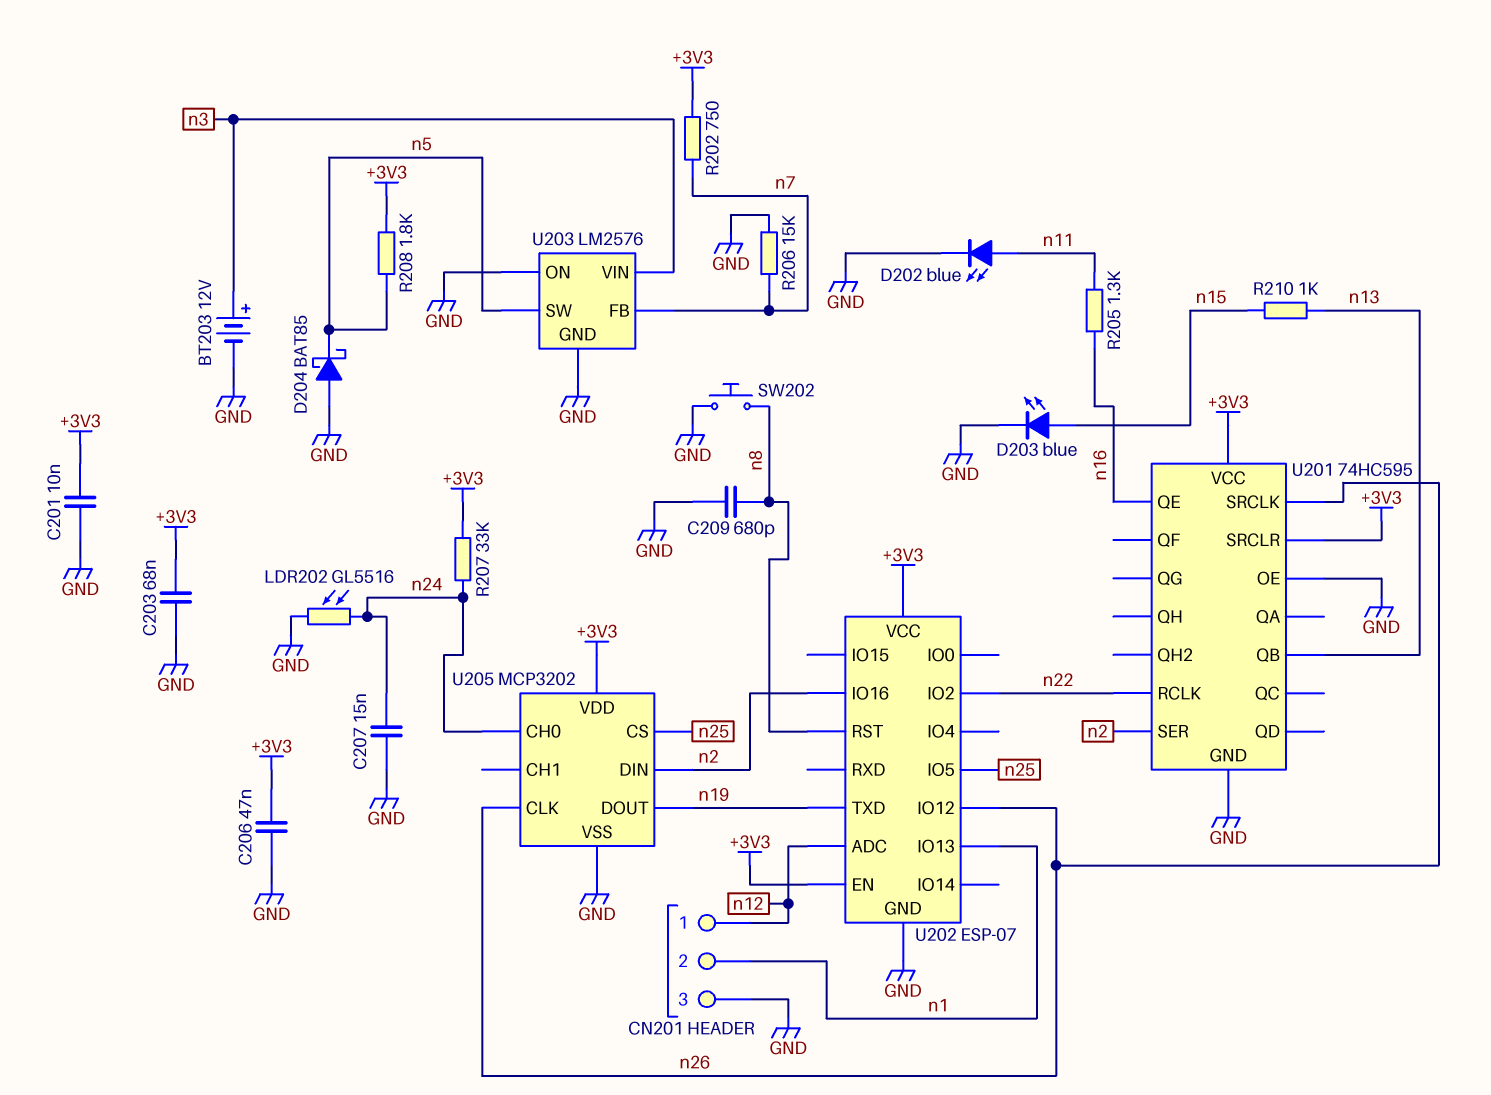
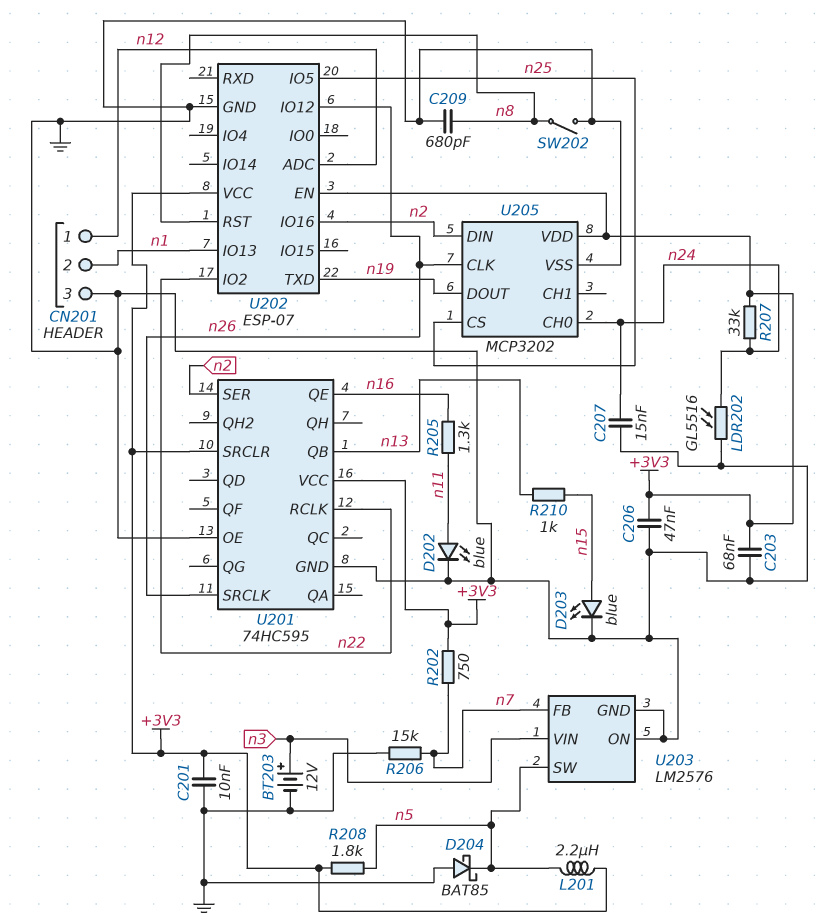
L201: none -> 2.2uH (+3V3, n5)
SW202: button (GND, n8) -> switch (GND, n8)

